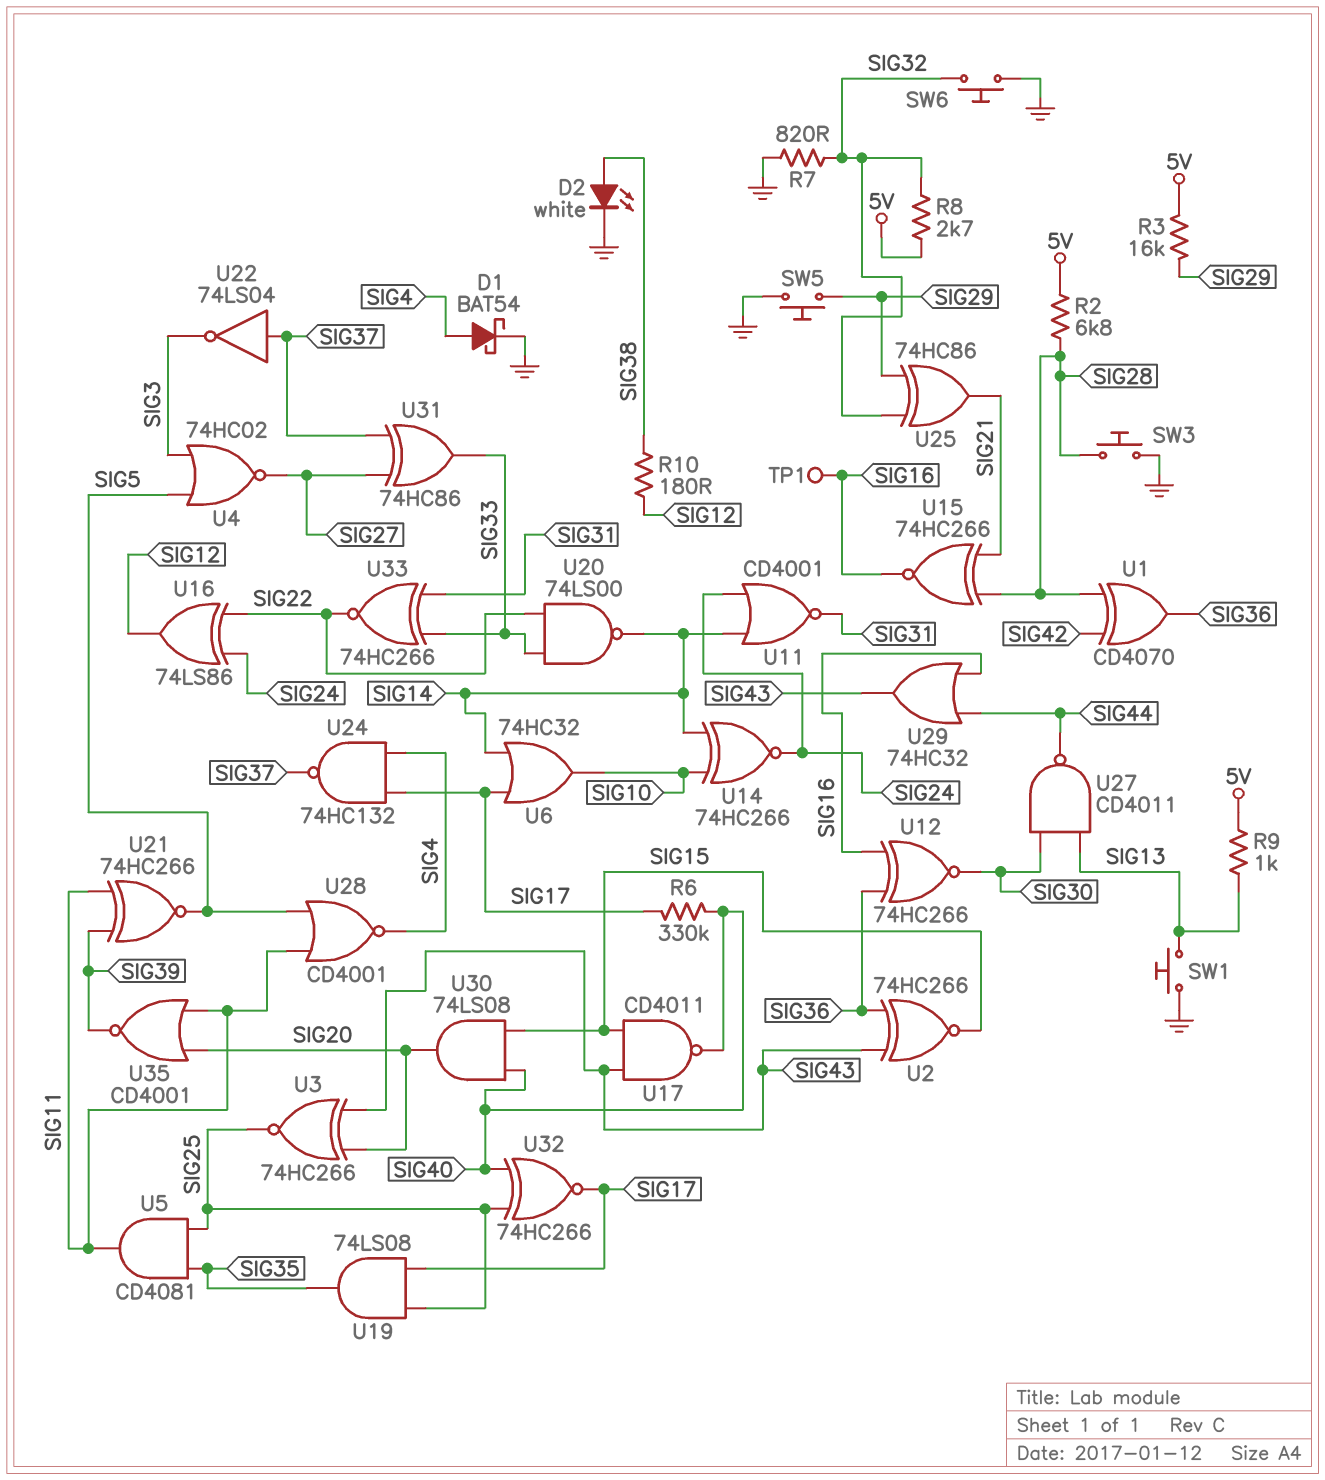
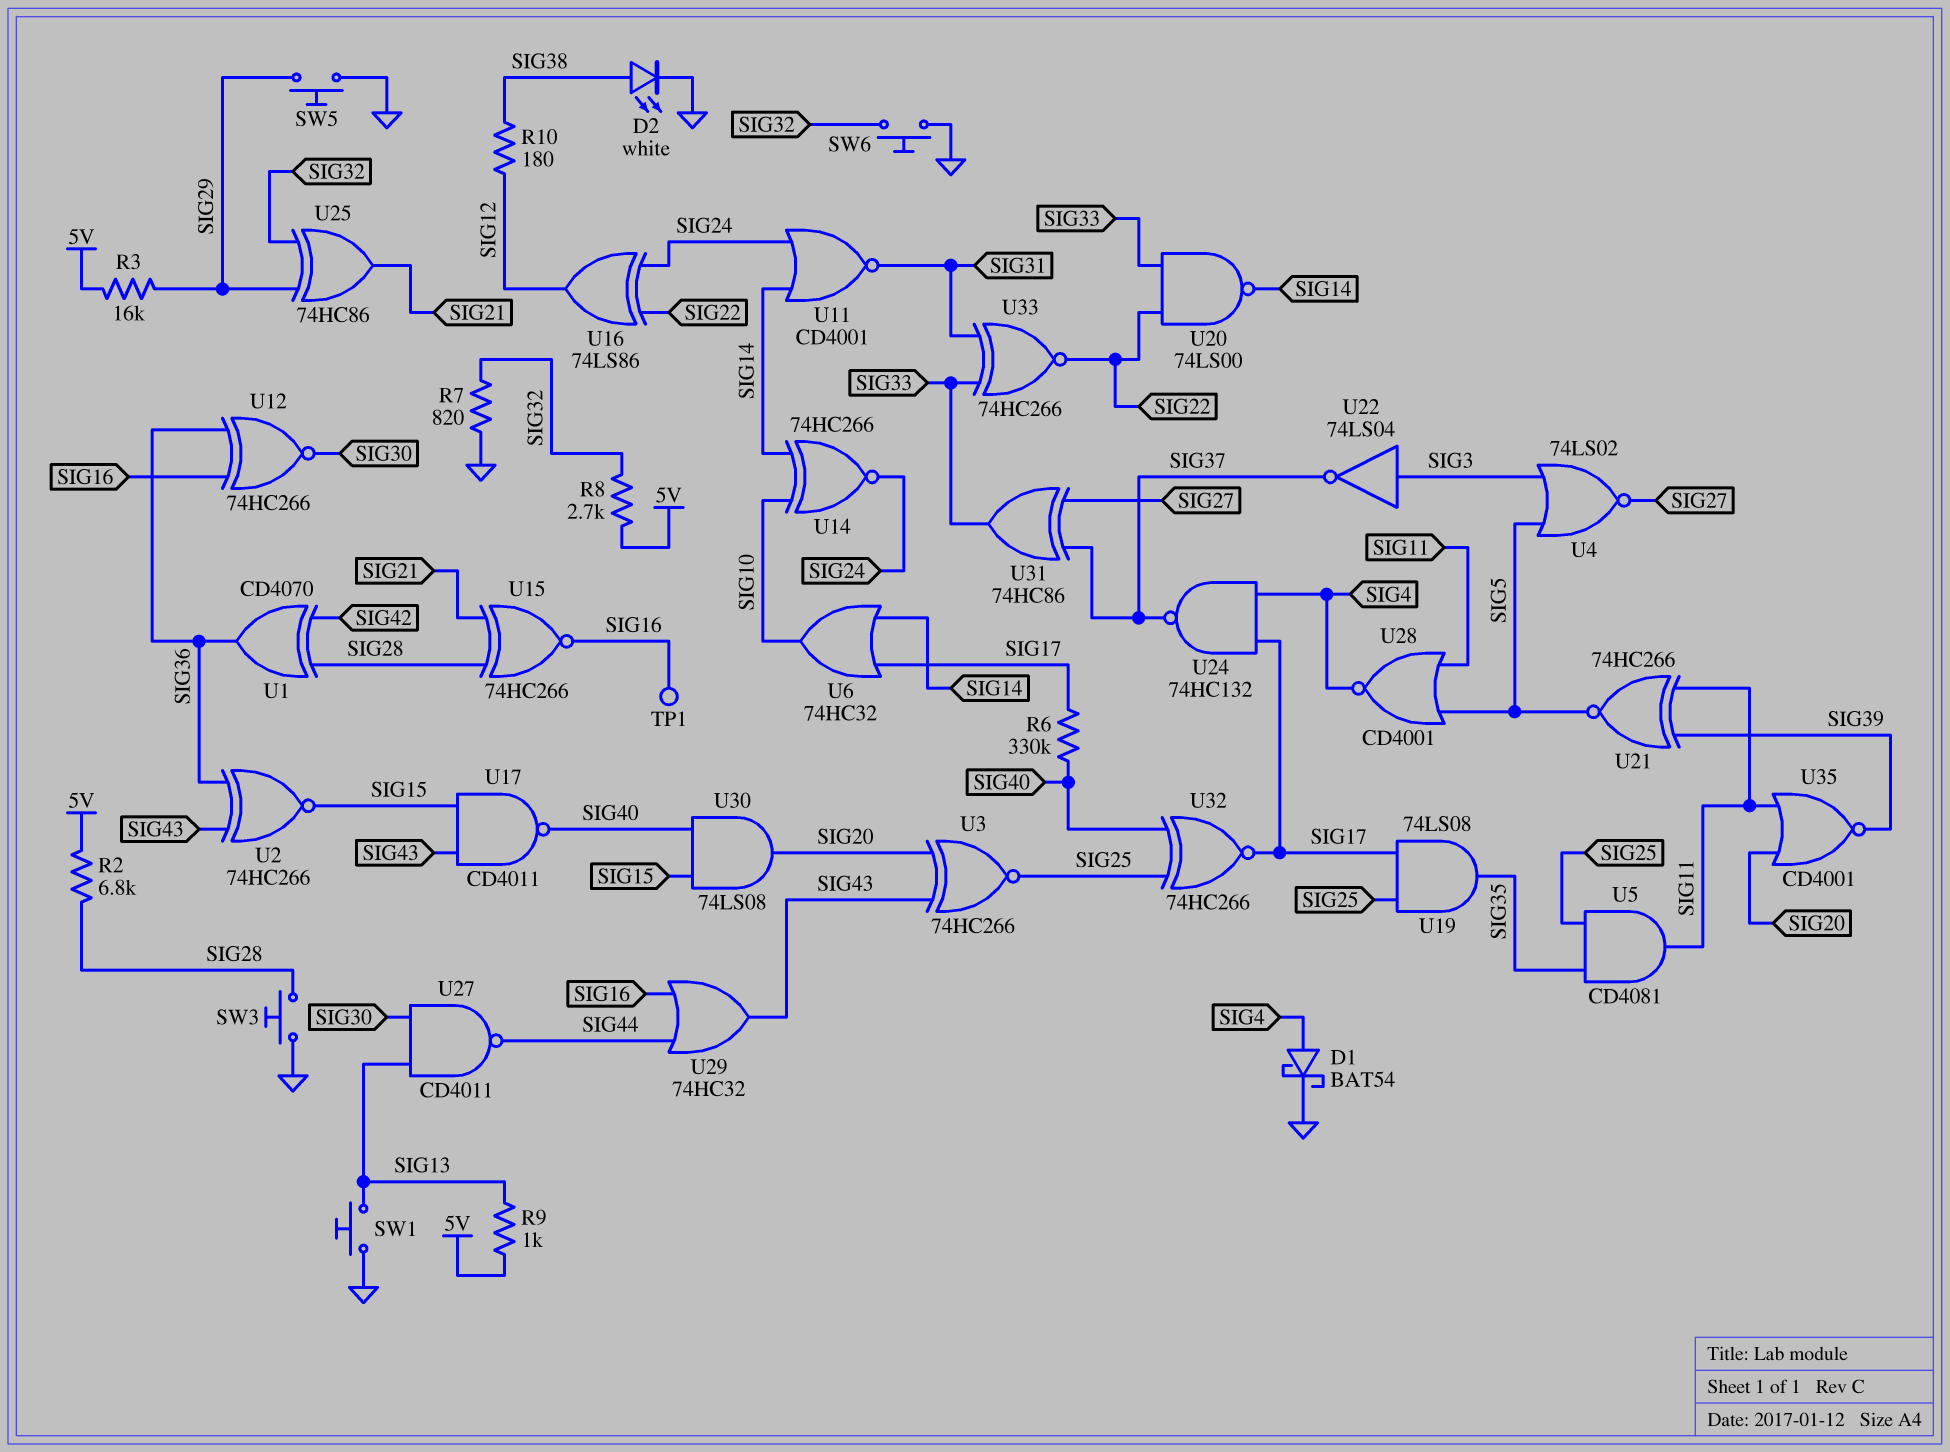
U4: NOR 74HC02 (in SIG3, in SIG5, out SIG27) -> NOR 74LS02 (in SIG3, in SIG5, out SIG27)
U22: NOT 74LS04 (in SIG37, out SIG3) -> NOT 74LS04 (in SIG3, out SIG37)

